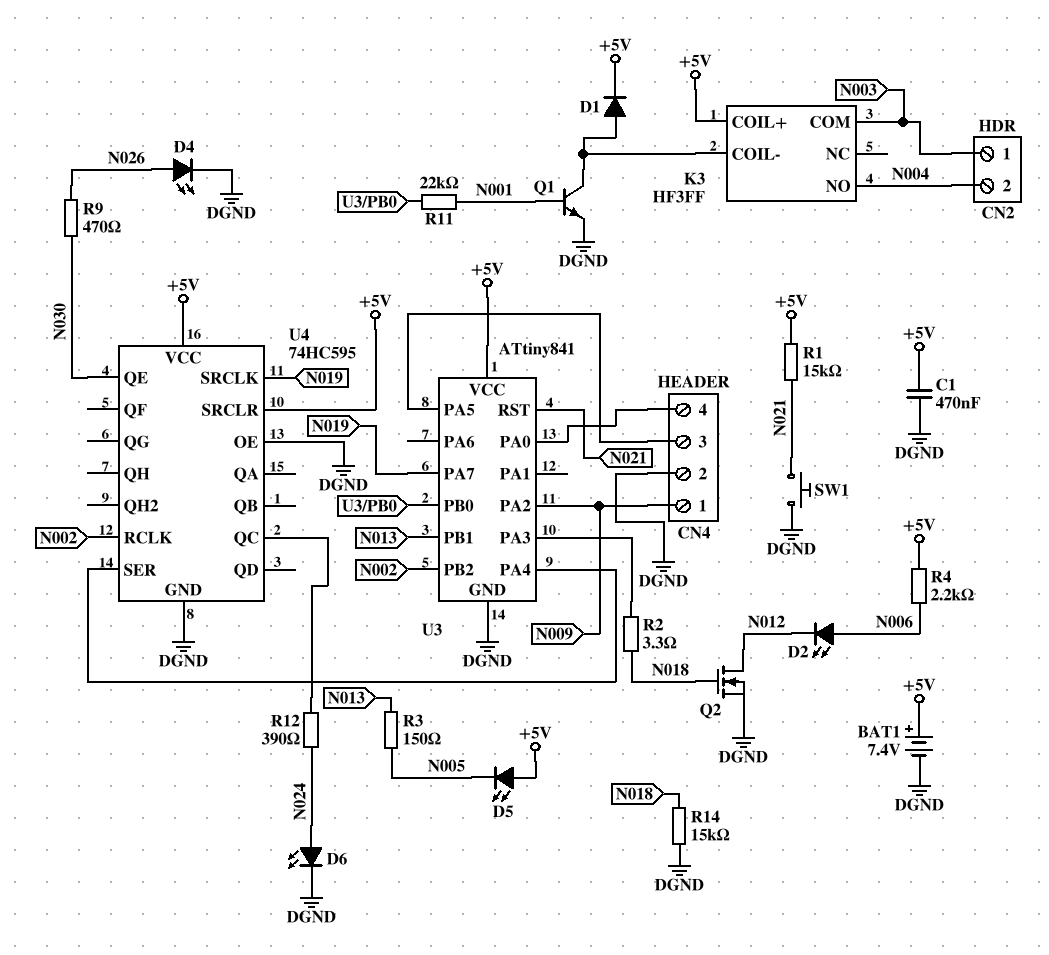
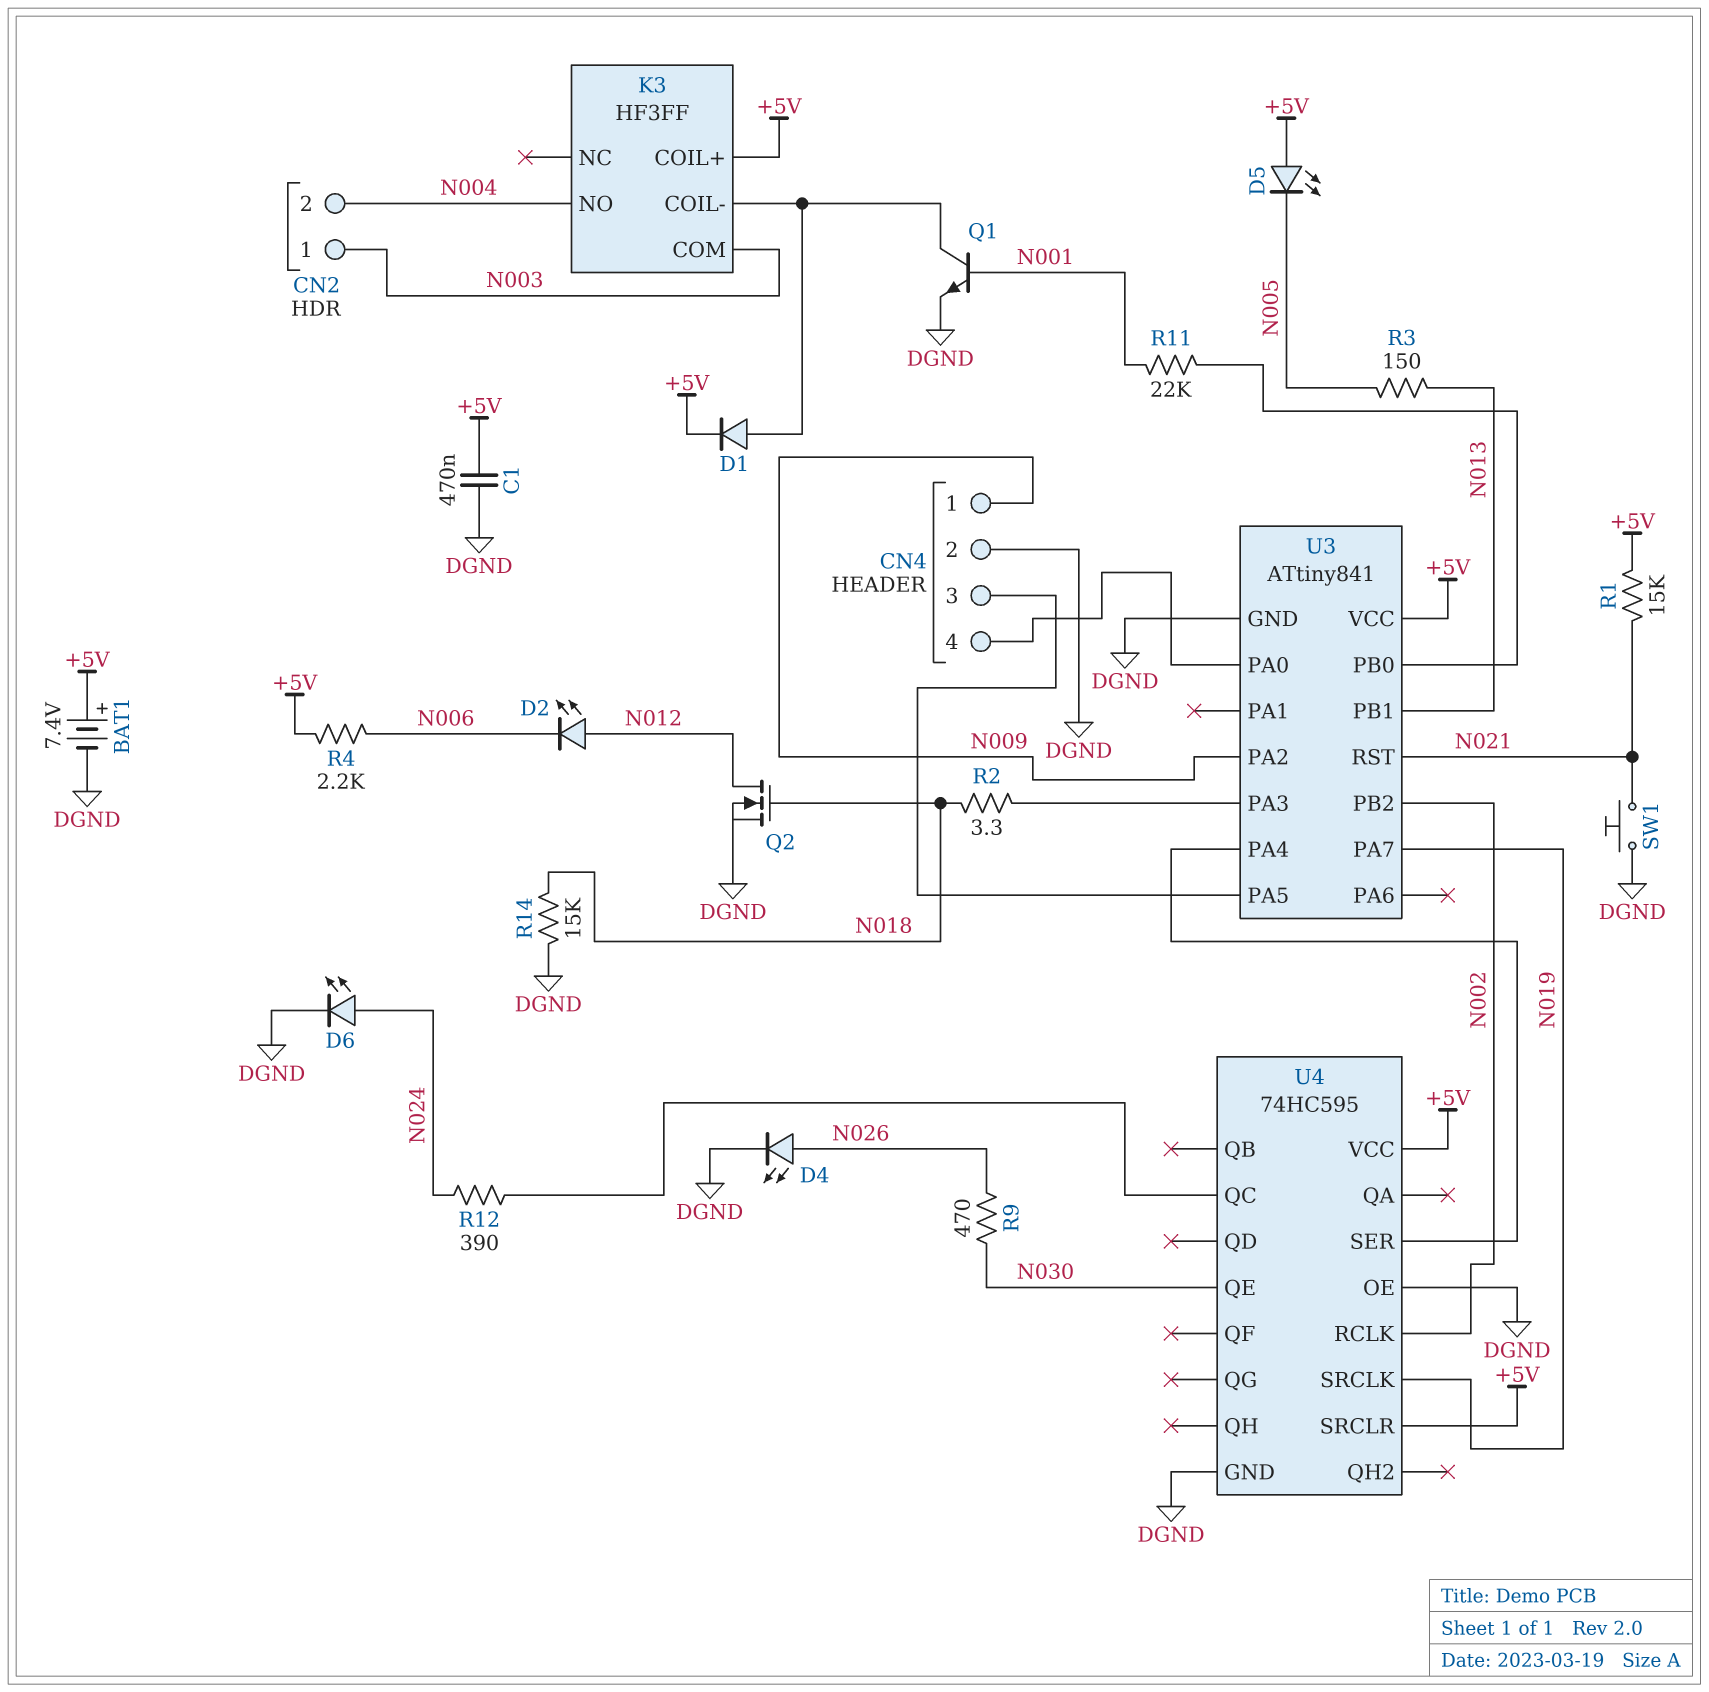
D2: LED (A N006, K N012) -> LED (A N012, K N006)

